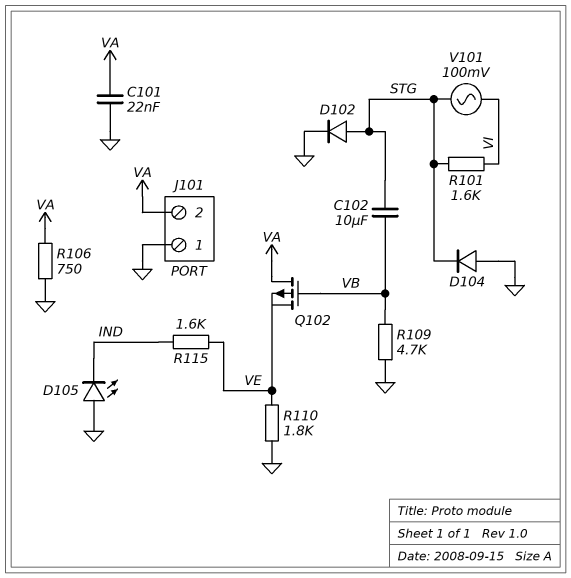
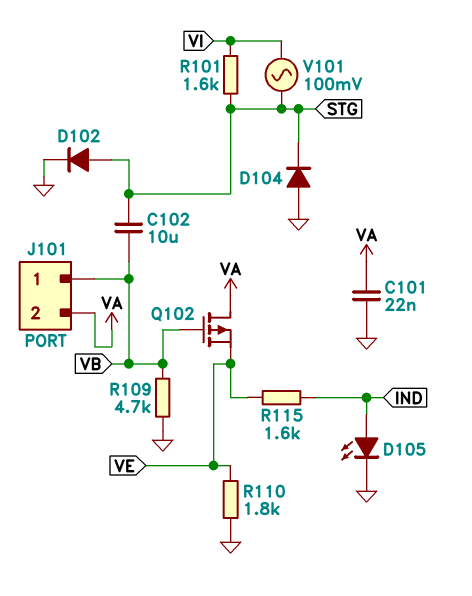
D105: LED (A GND, K IND) -> LED (A IND, K GND)
J101 pin 1: GND -> VB
R106: 750 (GND, VA) -> none

